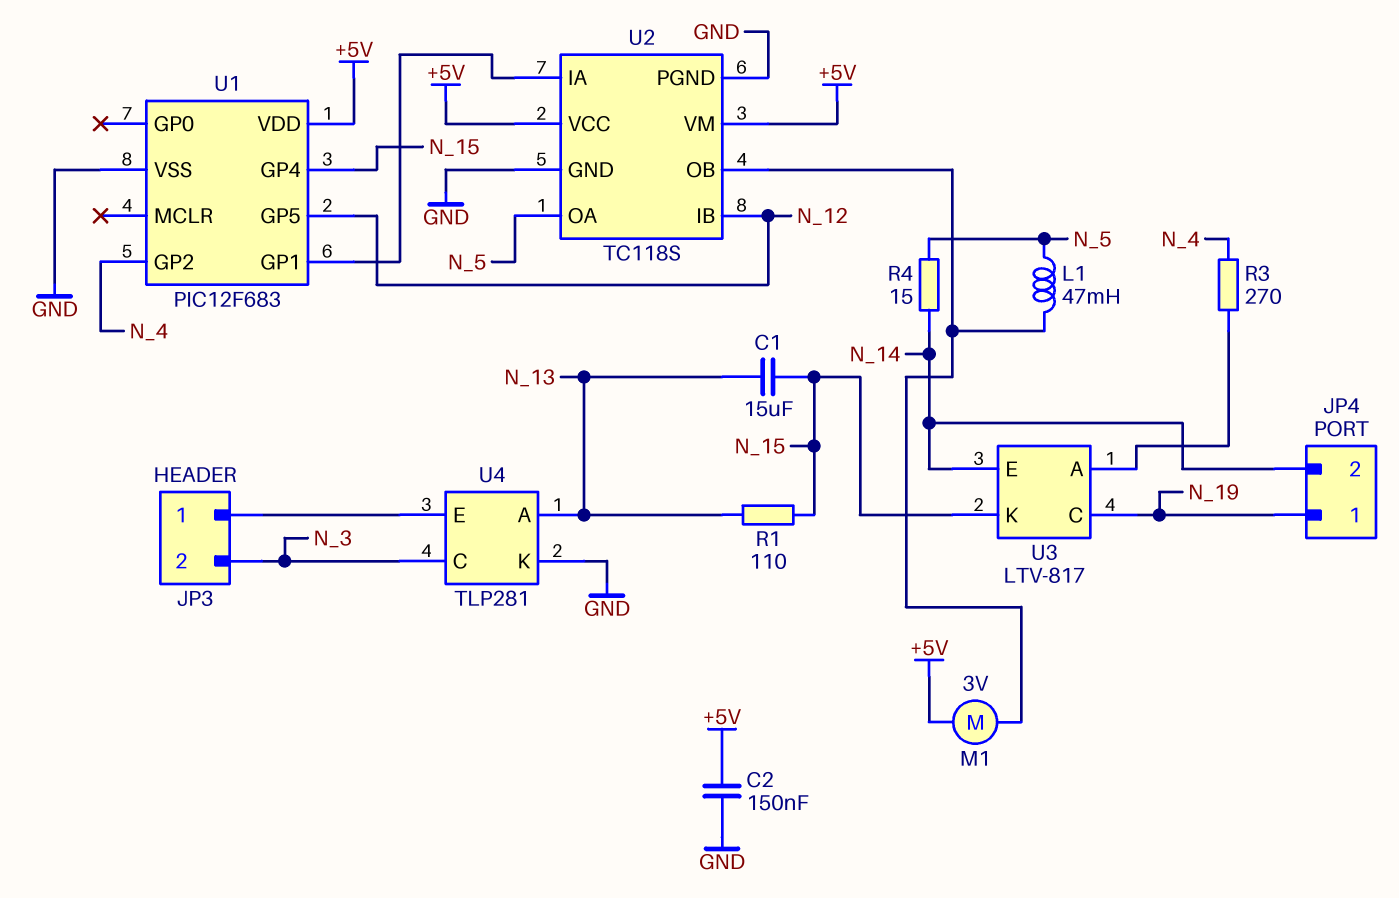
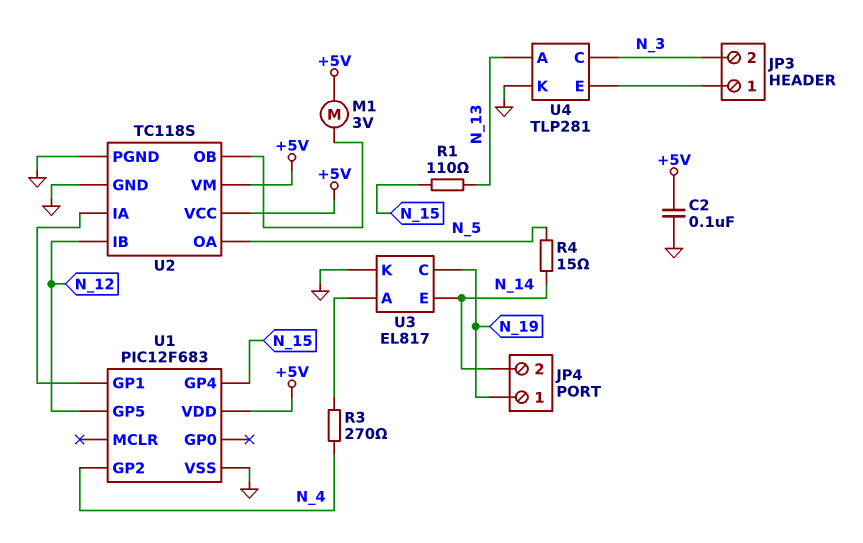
C1: 15uF (N_13, N_15) -> none
C2: 150nF (+5V, GND) -> 100nF (+5V, GND)
L1: 47mH (N_5, U2/OB) -> none
U3: LTV-817 -> EL817
U3 pin K: N_15 -> GND

